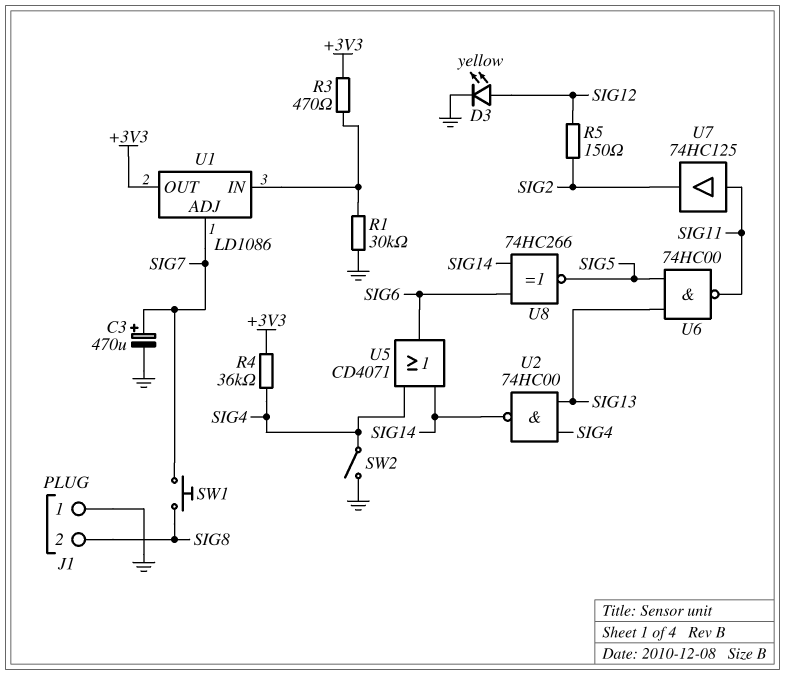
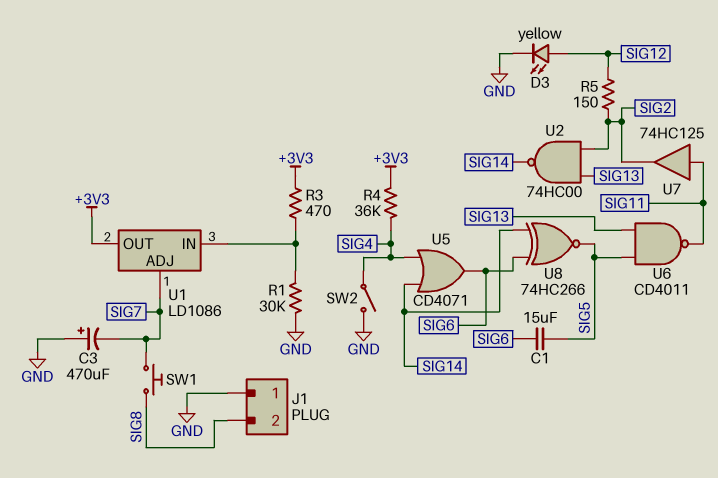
C1: none -> 15uF (SIG5, SIG6)
C3: 470uF (plus SIG7, minus GND) -> 470uF (plus GND, minus SIG7)
U2: NAND 74HC00 (in SIG4, in SIG13, out SIG14) -> NAND 74HC00 (in SIG2, in SIG13, out SIG14)
U6: NAND 74HC00 (in SIG5, in SIG13, out SIG11) -> NAND CD4011 (in SIG5, in SIG13, out SIG11)

